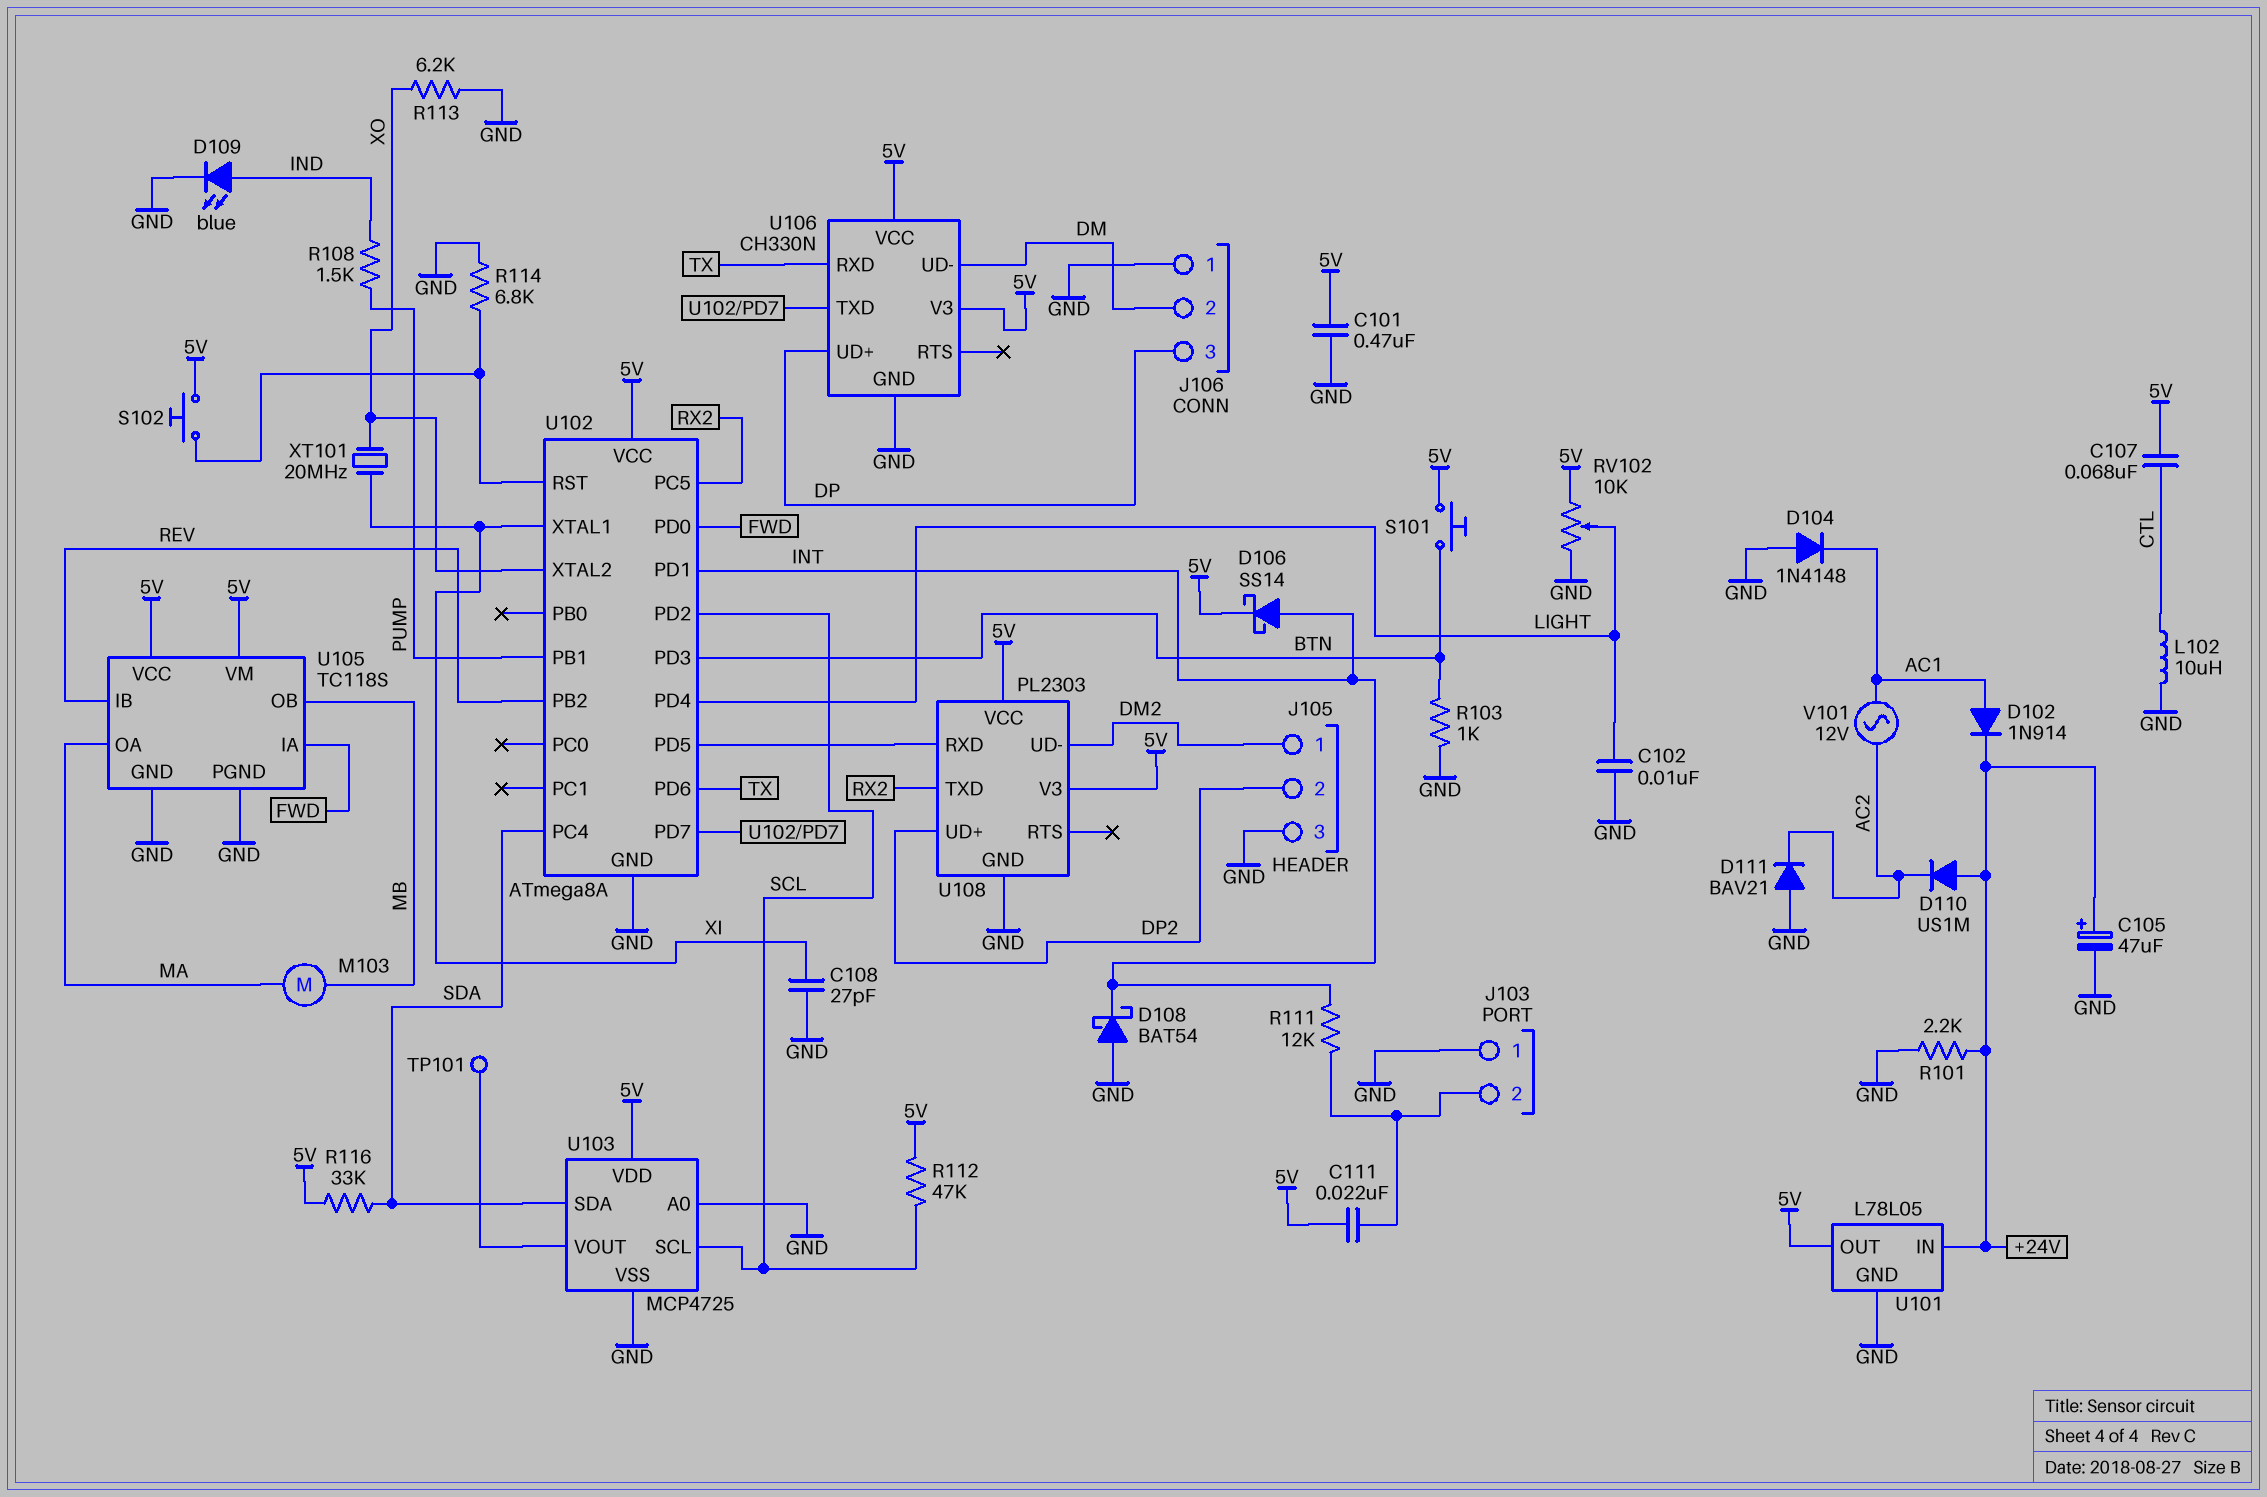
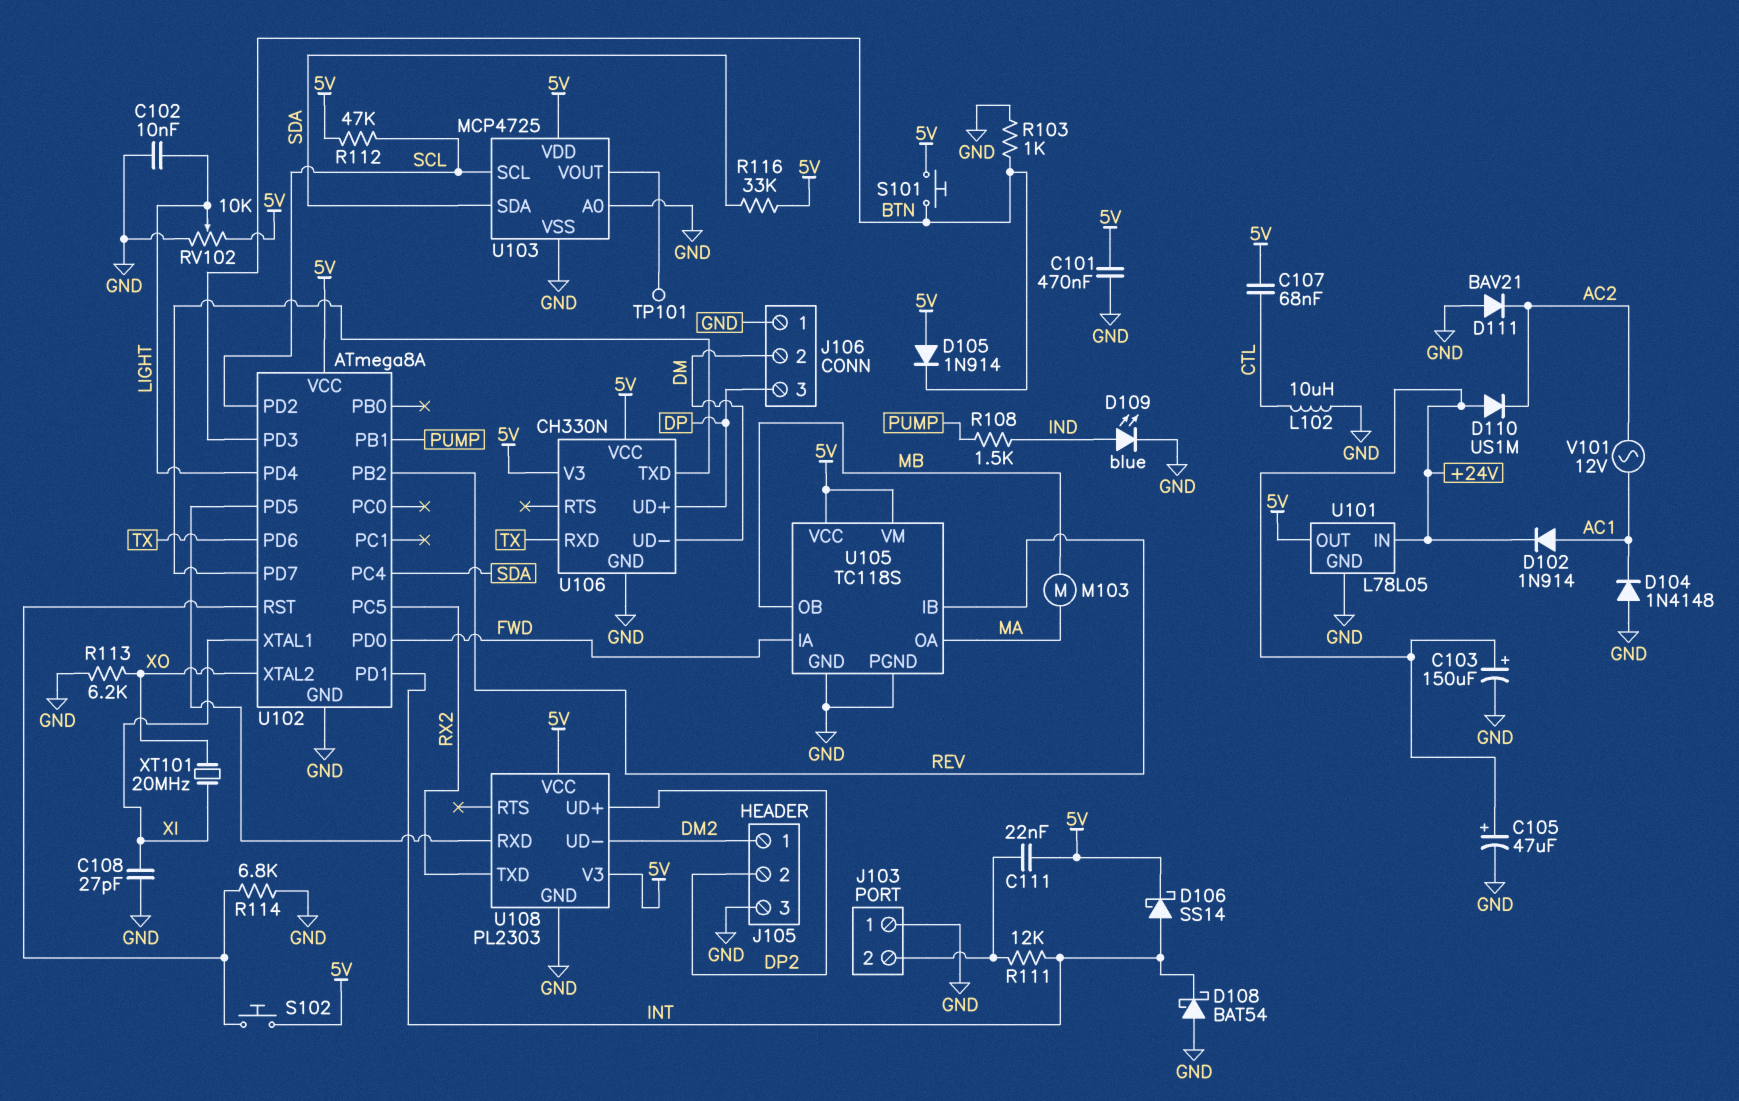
C103: none -> 150uF (plus +24V, minus GND)
D105: none -> diode 1N914 (A 5V, K BTN)
R101: 2.2k (+24V, GND) -> none

